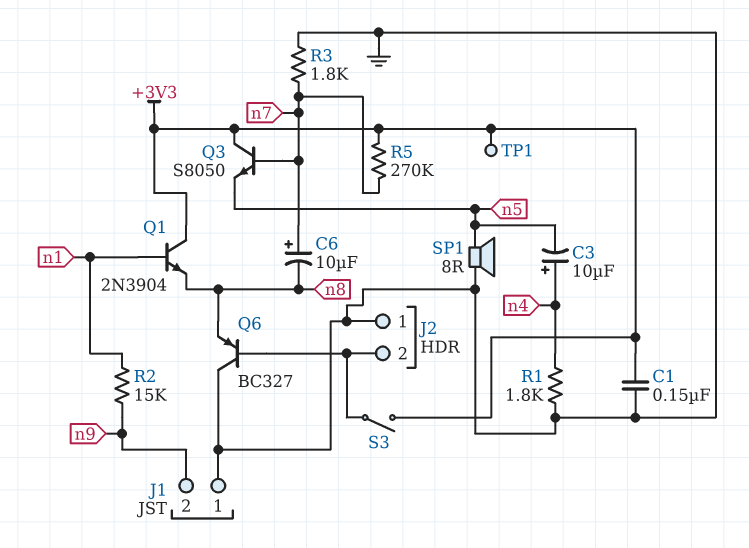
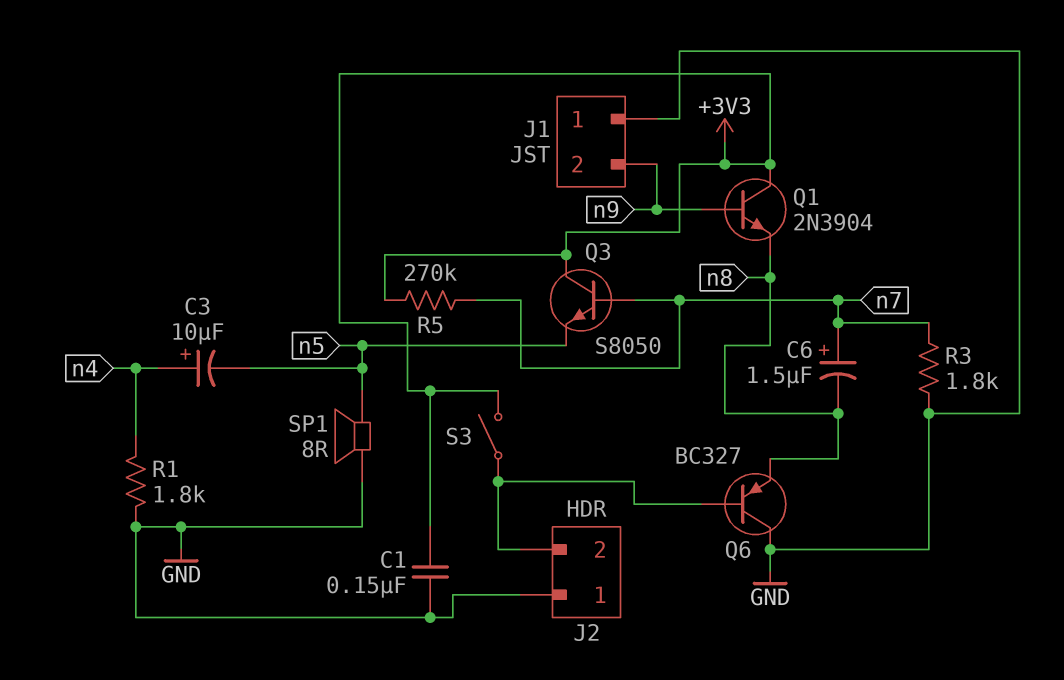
C6: 10uF (plus n7, minus n8) -> 1.5uF (plus n7, minus n8)
Q1: NPN 2N3904 (B n1, C +3V3, E n8) -> NPN 2N3904 (B n9, C +3V3, E n8)
R2: 15k (n1, n9) -> none
TP1: test point (+3V3) -> none

